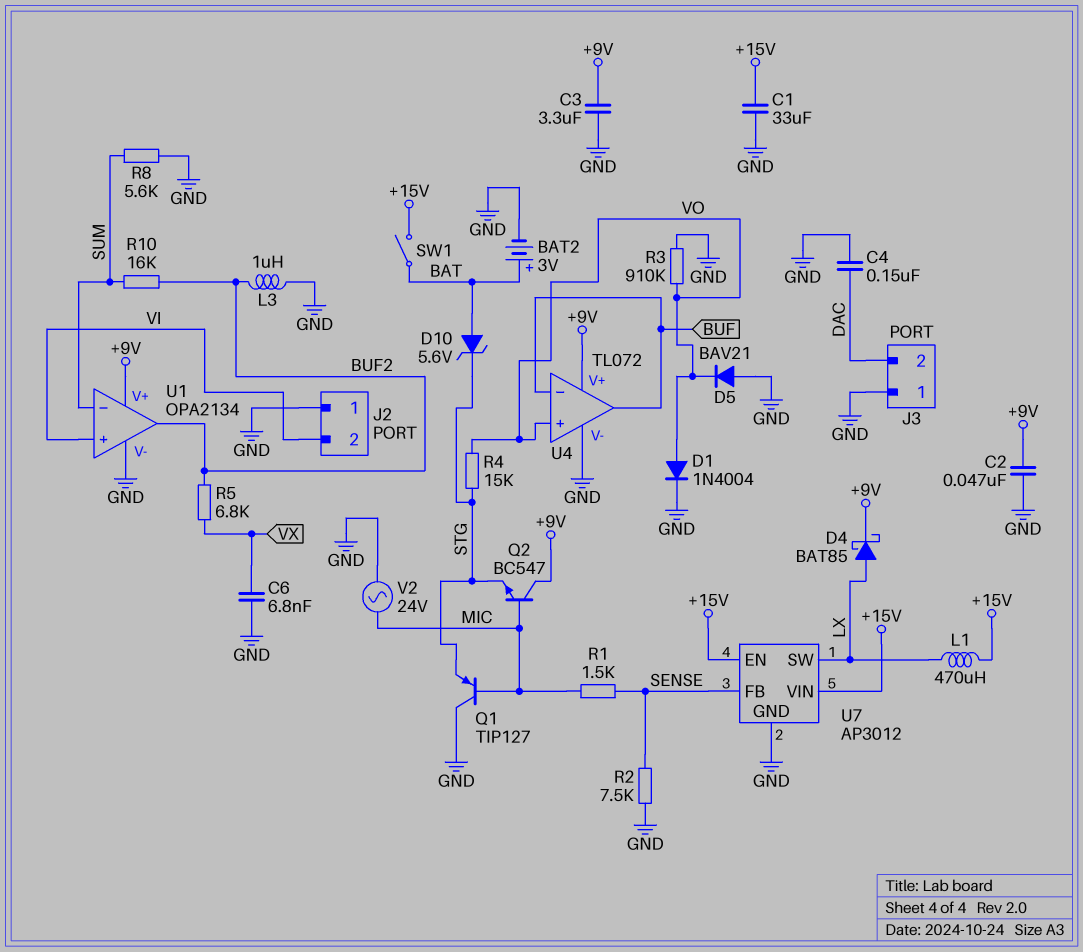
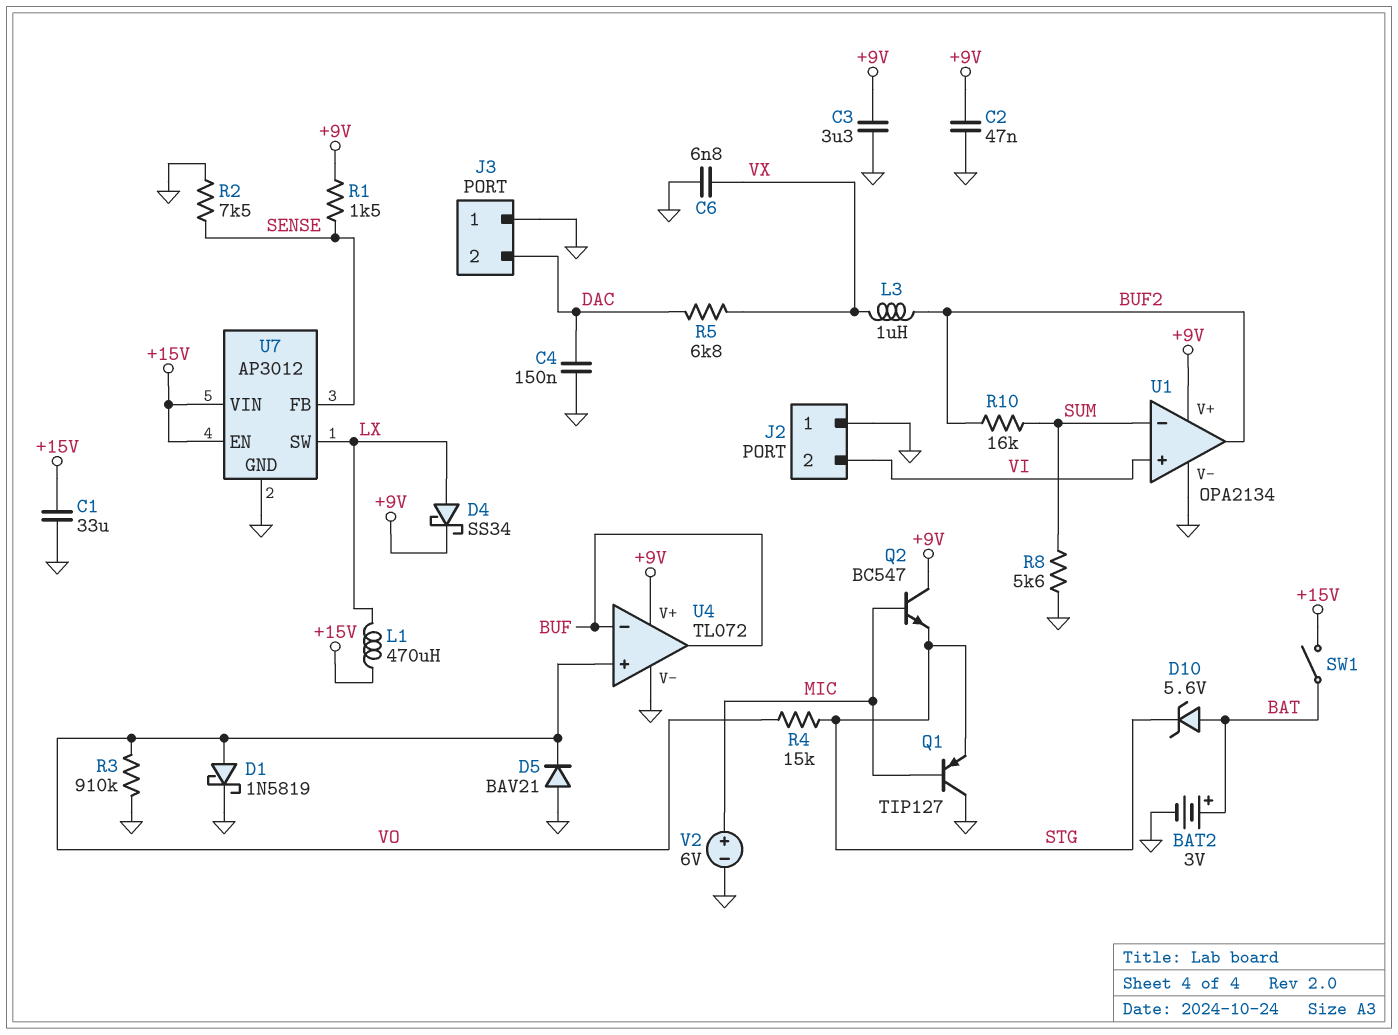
D1: diode 1N4004 (A VO, K GND) -> schottky 1N5819 (A VO, K GND)
D4: schottky BAT85 (A LX, K +9V) -> schottky SS34 (A LX, K +9V)
L3: 1uH (BUF2, GND) -> 1uH (BUF2, VX)
R1: 1.5k (MIC, SENSE) -> 1.5k (+9V, SENSE)
R5: 6.8k (BUF2, VX) -> 6.8k (DAC, VX)
V2: AC 24V (GND, MIC) -> 6V (plus MIC, minus GND)

